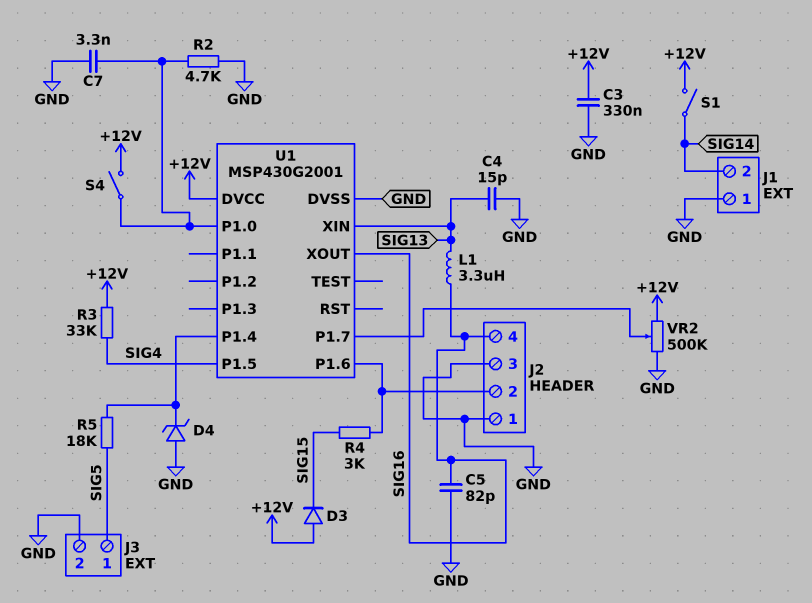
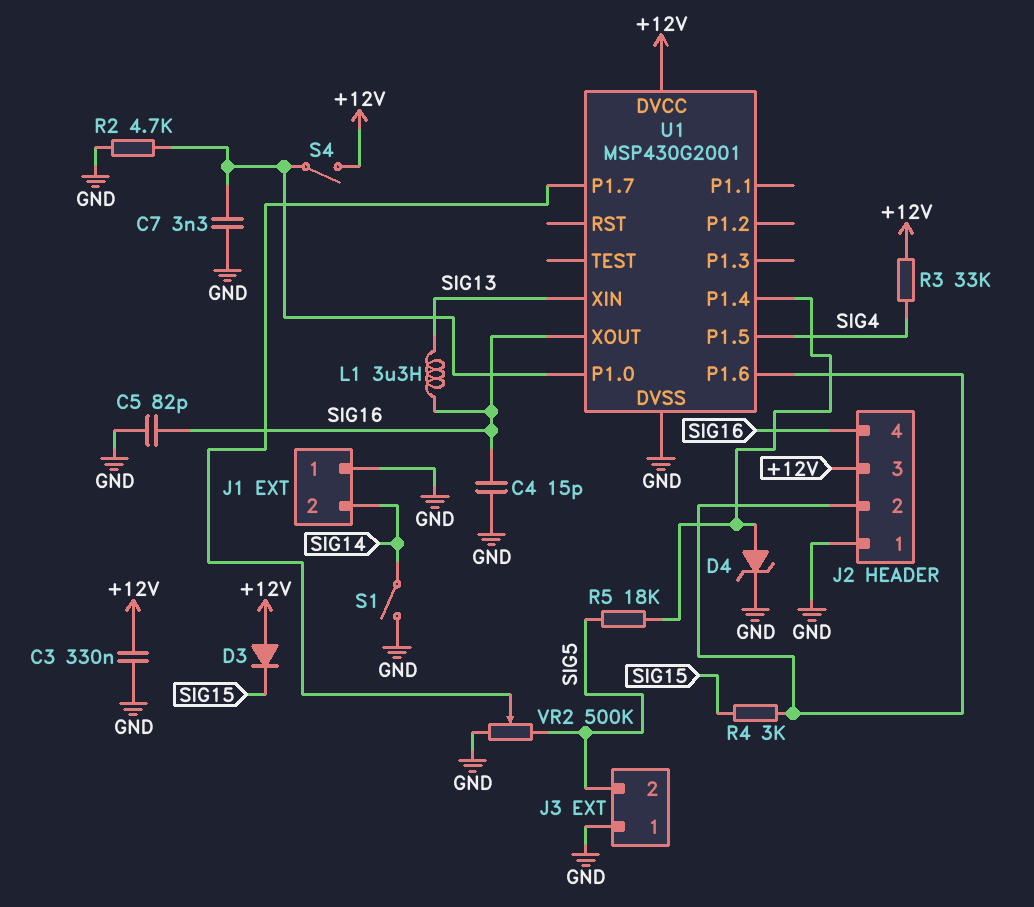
C4: 15pF (GND, SIG13) -> 15pF (GND, SIG16)
D4: zener (A GND, K U1/P1.4) -> zener (A U1/P1.4, K GND)
J2 pin 3: GND -> +12V
J3 pin 1: SIG5 -> GND
J3 pin 2: GND -> SIG5
S1: switch (+12V, SIG14) -> switch (GND, SIG14)
VR2: 500k (+12V, GND, wiper U1/P1.7) -> 500k (GND, SIG5, wiper U1/P1.7)

